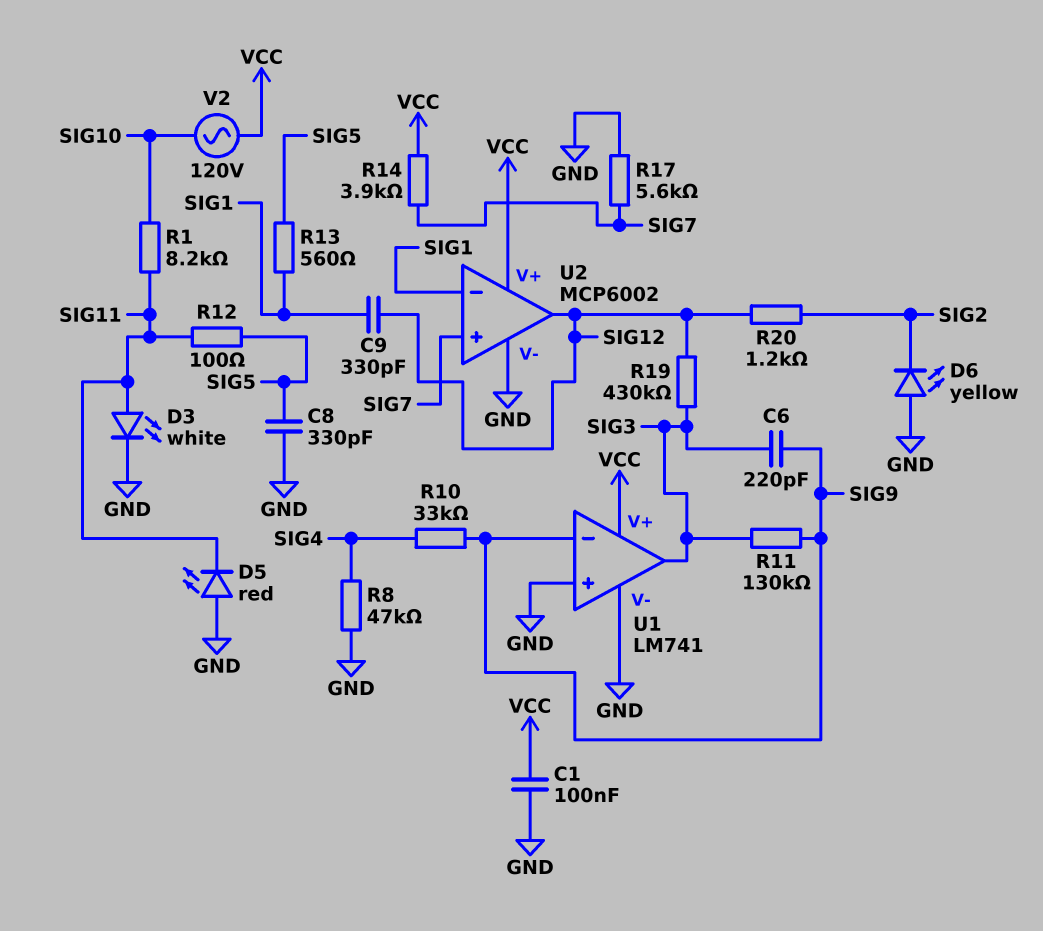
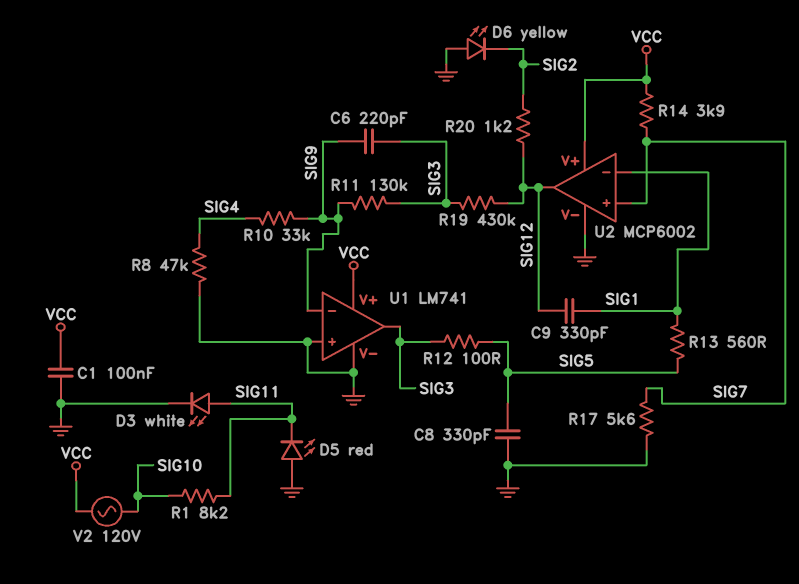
R12: 100 (SIG5, SIG11) -> 100 (SIG3, SIG5)

